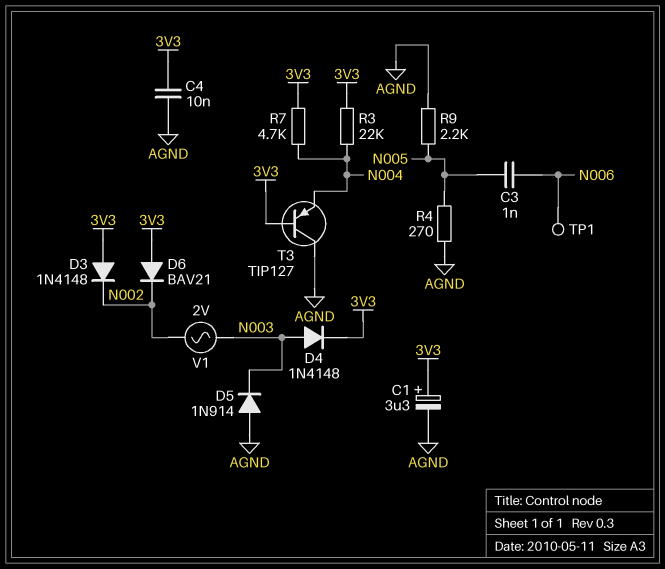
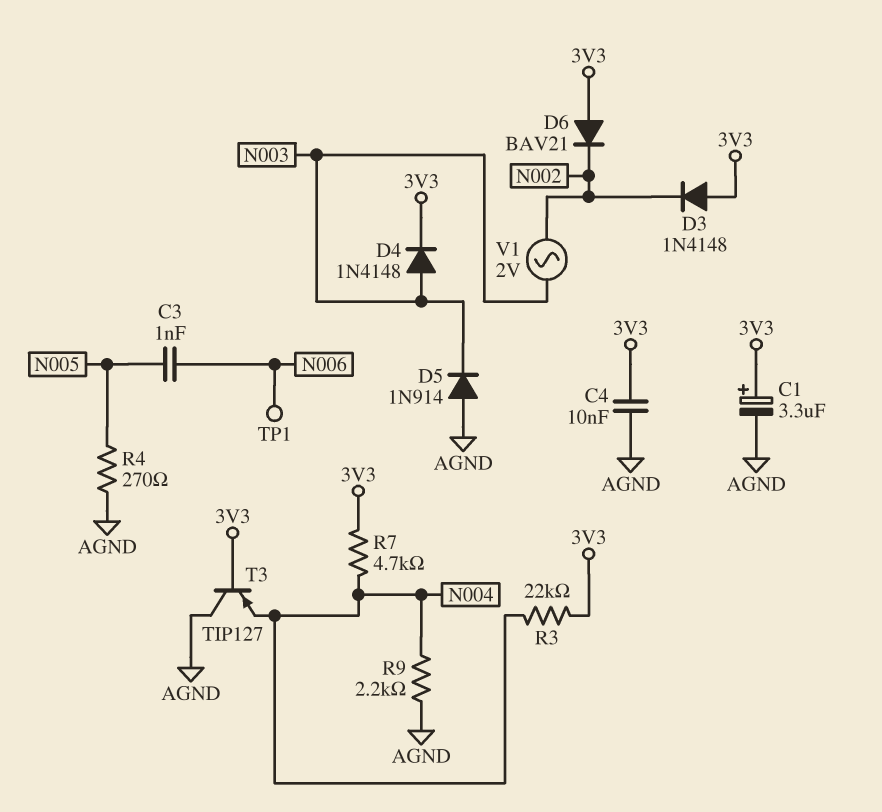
R9: 2.2k (AGND, N005) -> 2.2k (AGND, N004)

